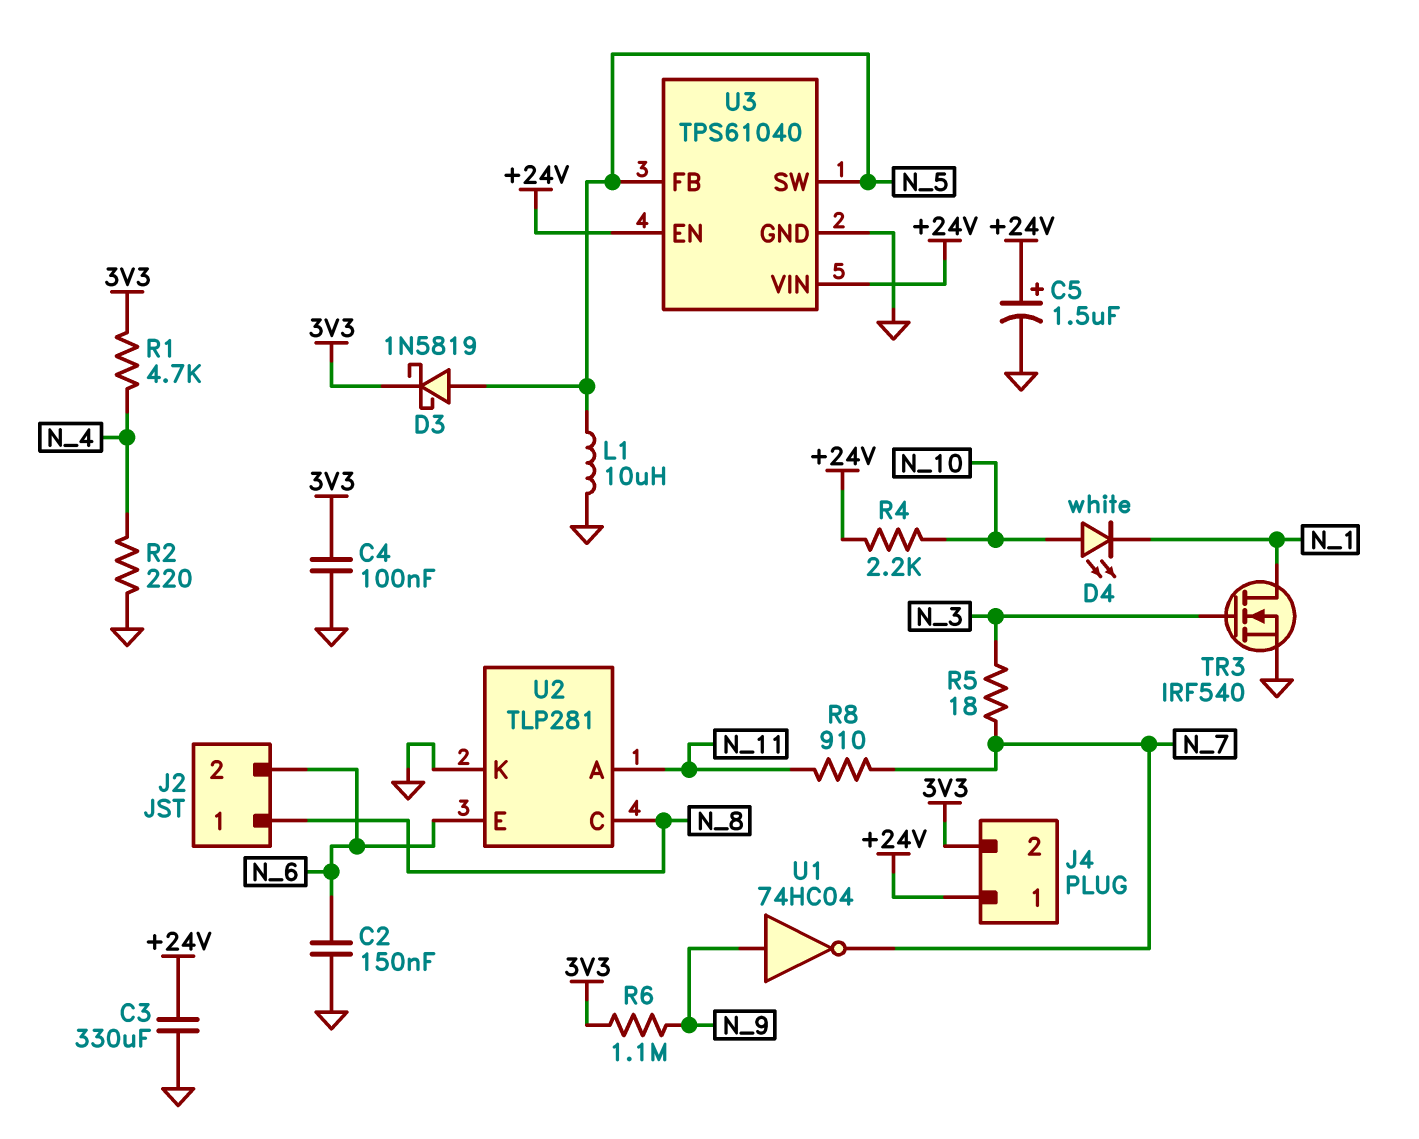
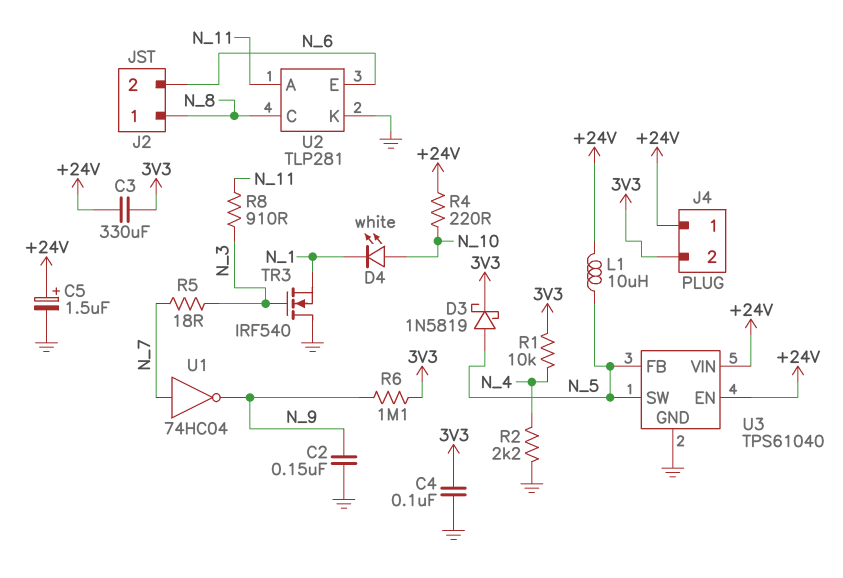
C2: 150nF (GND, N_6) -> 150nF (GND, N_9)
C3: 330uF (+24V, GND) -> 330uF (+24V, 3V3)
L1: 10uH (GND, N_5) -> 10uH (+24V, N_5)
R1: 4.7k (3V3, N_4) -> 10k (3V3, N_4)
R2: 220 (GND, N_4) -> 2.2k (GND, N_4)
R4: 2.2k (+24V, N_10) -> 220 (+24V, N_10)
R8: 910 (N_7, N_11) -> 910 (N_3, N_11)
TR3: NMOS IRF540 (G N_3, D N_1, S GND) -> NMOS IRF540 (G N_3, D GND, S N_1)
U1: NOT 74HC04 (in N_9, out N_7) -> NOT 74HC04 (in N_7, out N_9)

